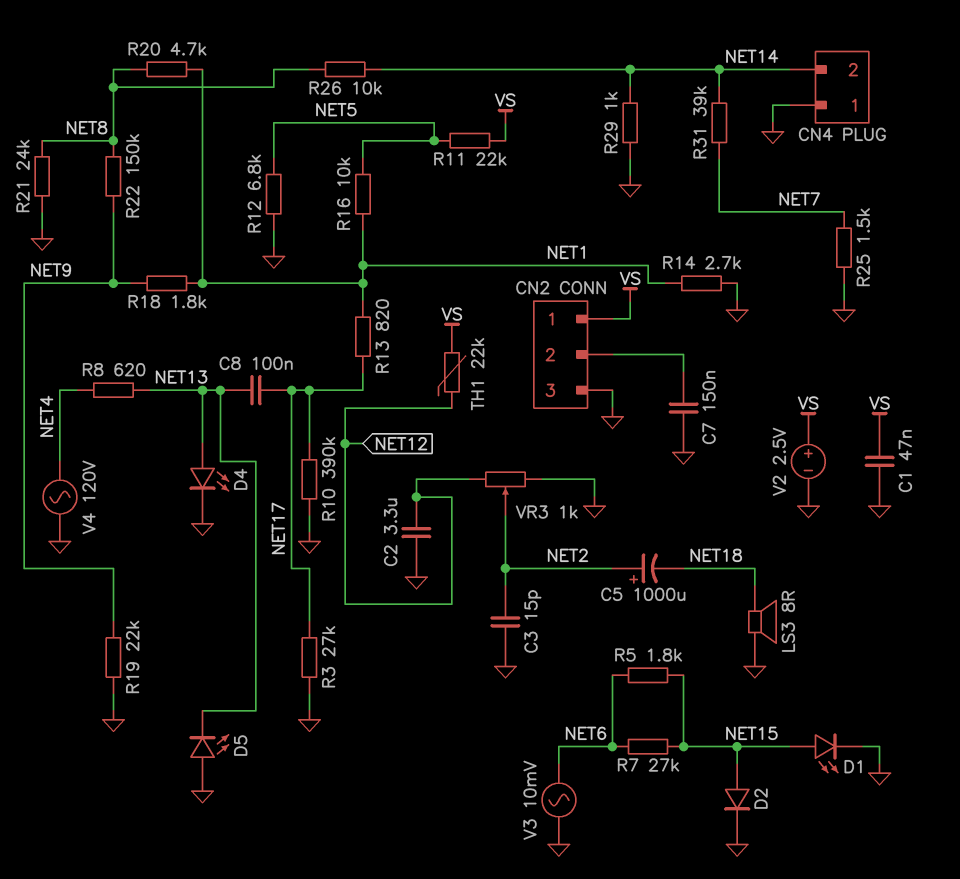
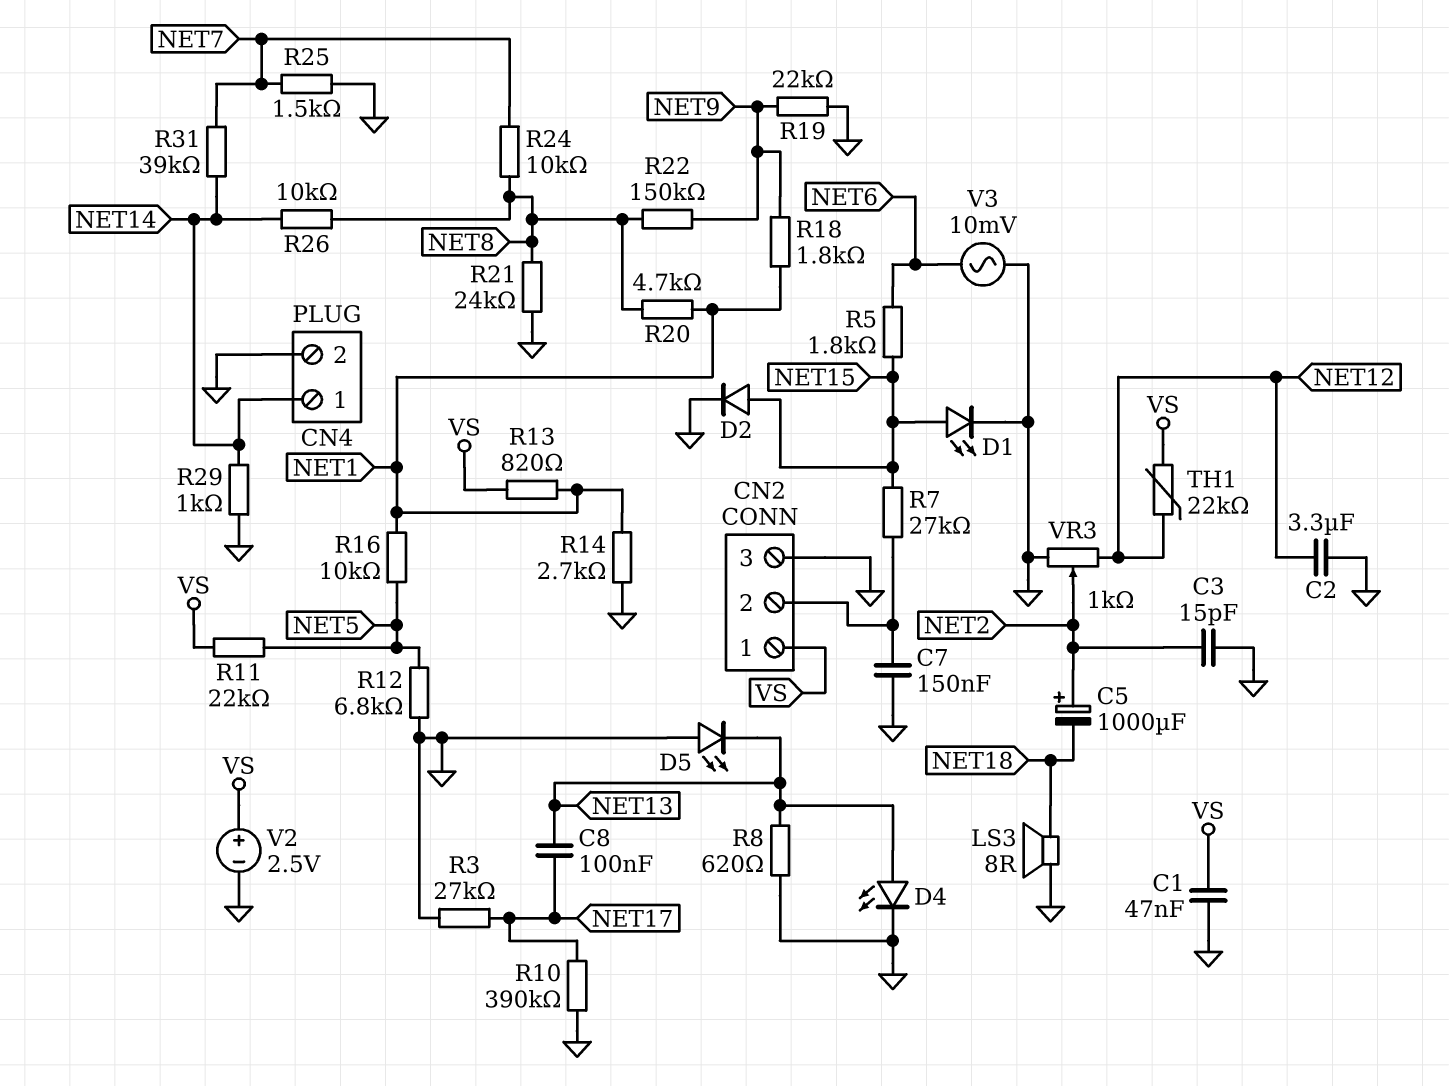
CN4 pin 1: GND -> NET14
CN4 pin 2: NET14 -> GND
R7: 27k (NET6, NET15) -> 27k (CN2/2, NET15)
R8: 620 (NET4, NET13) -> 620 (GND, NET13)
R13: 820 (NET1, NET17) -> 820 (NET1, VS)
R24: none -> 10k (NET7, NET8)
V4: AC 120V (GND, NET4) -> none

